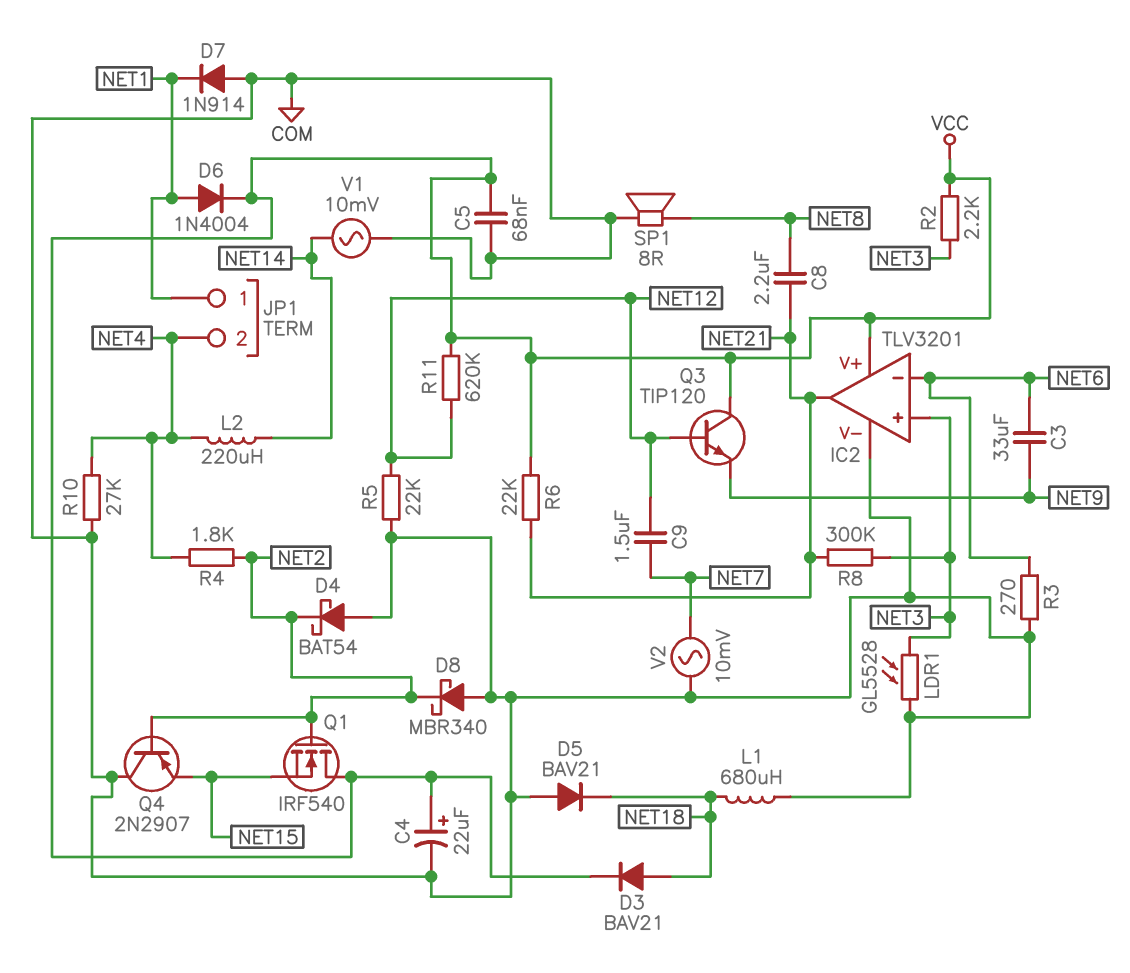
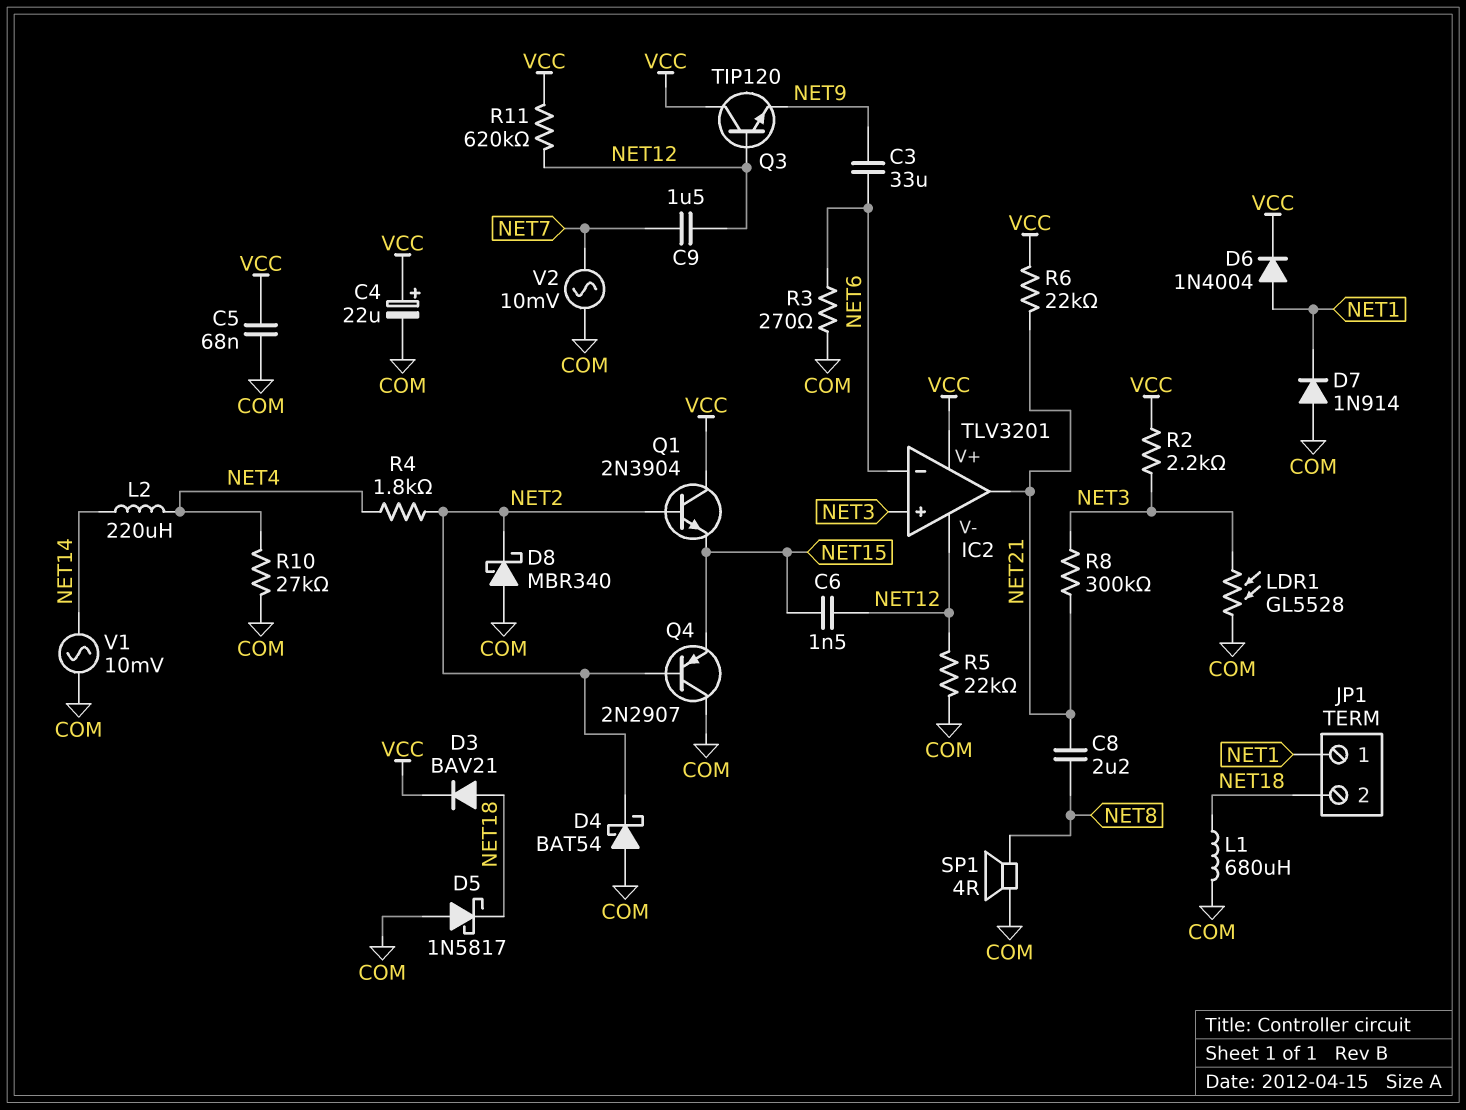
C6: none -> 1.5nF (NET12, NET15)
D5: diode BAV21 (A COM, K NET18) -> schottky 1N5817 (A COM, K NET18)
IC2 pin V-: COM -> NET12
JP1 pin 2: NET4 -> NET18
Q1: NMOS IRF540 (G NET2, D VCC, S NET15) -> NPN 2N3904 (B NET2, C VCC, E NET15)
SP1: speaker 8R (COM, NET8) -> speaker 4R (COM, NET8)

